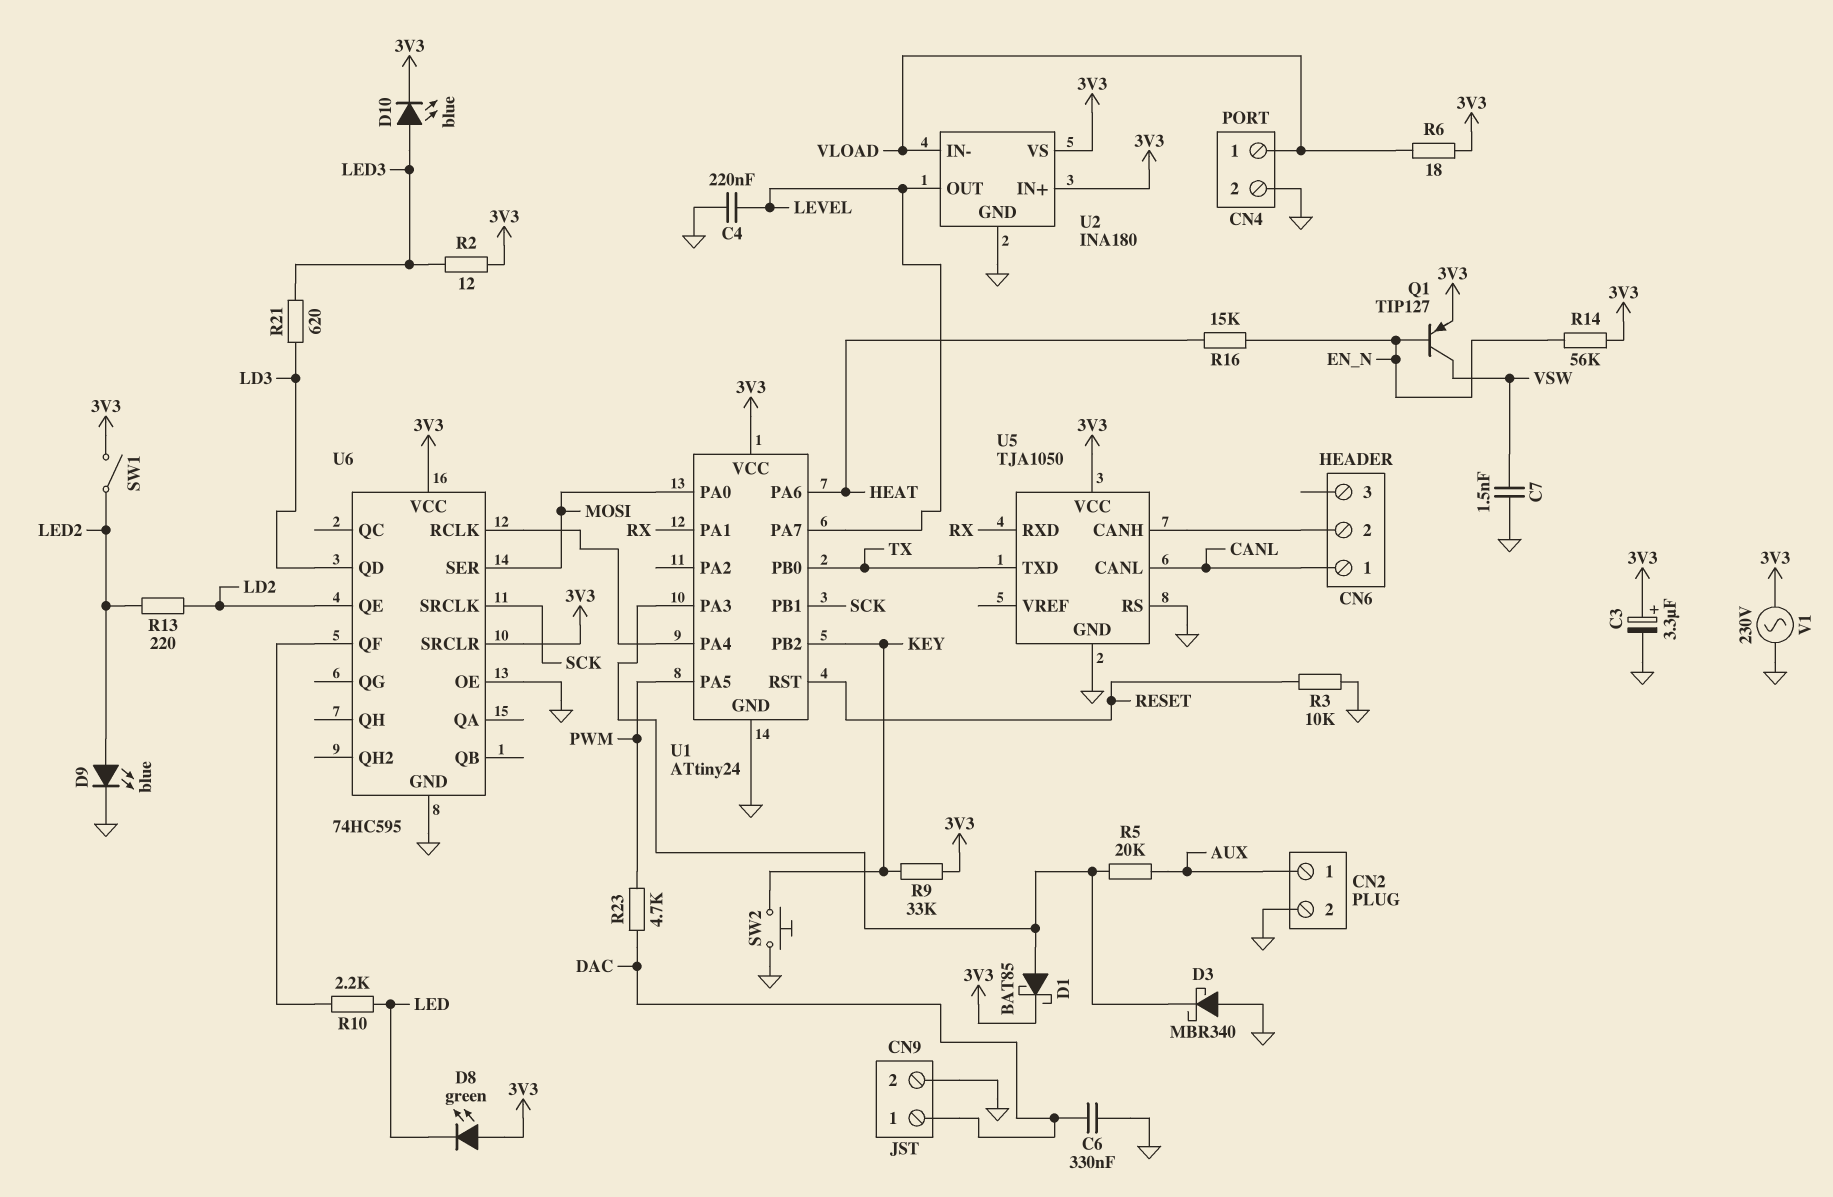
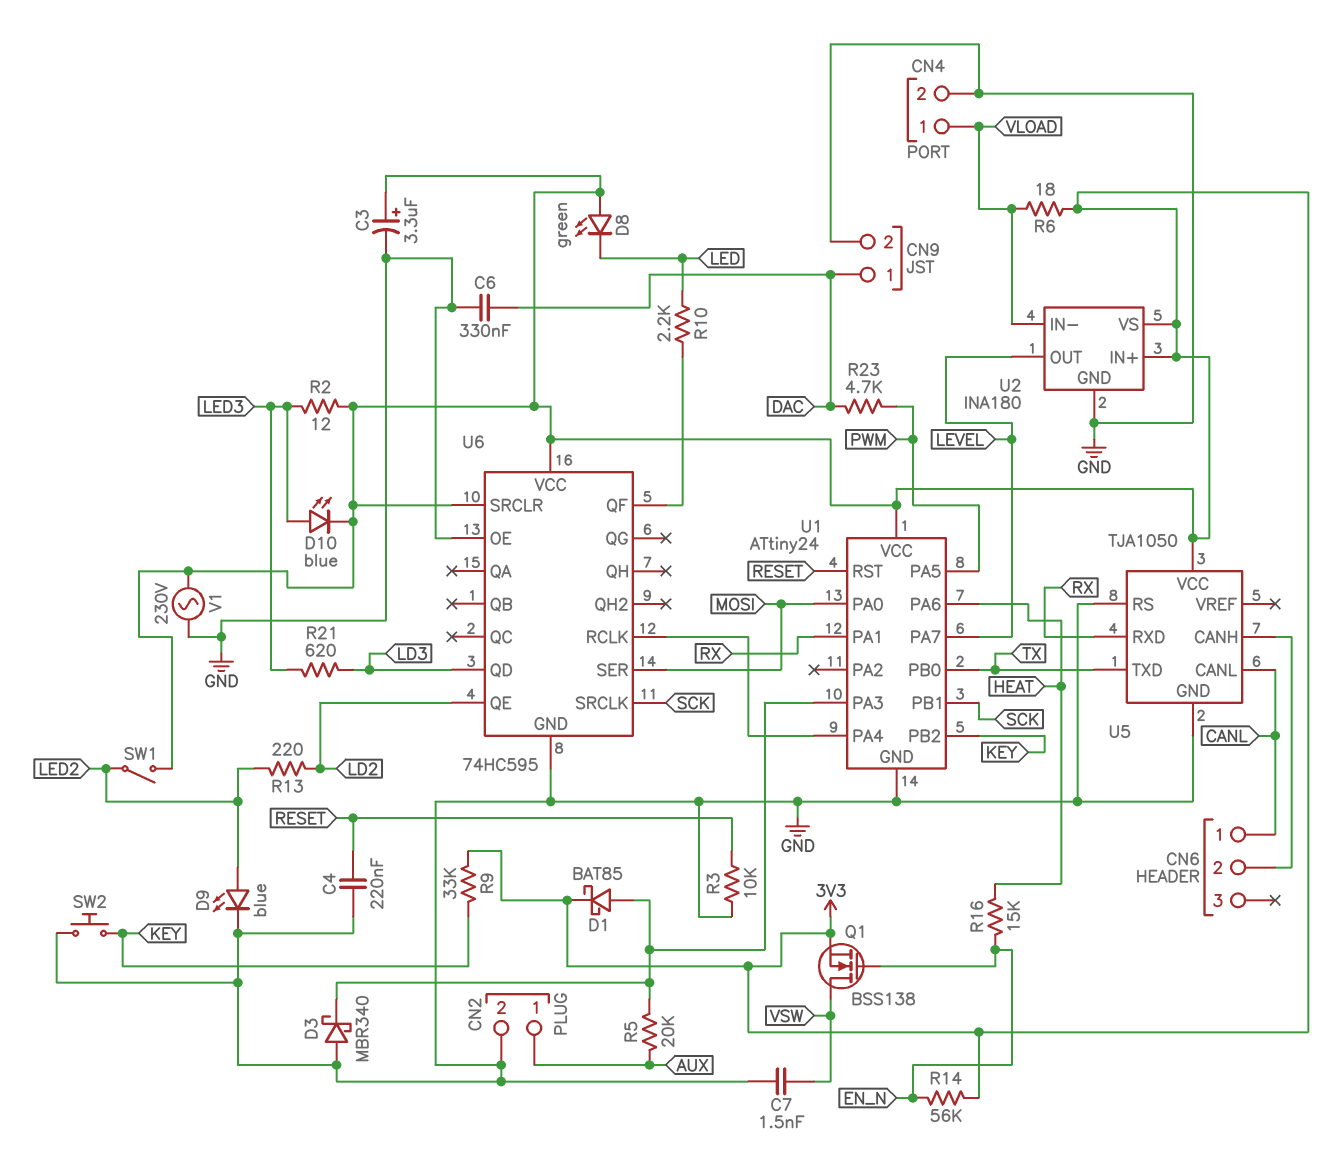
C4: 220nF (GND, LEVEL) -> 220nF (GND, RESET)
Q1: PNP TIP127 (B EN_N, C VSW, E 3V3) -> NMOS BSS138 (G EN_N, D VSW, S 3V3)

